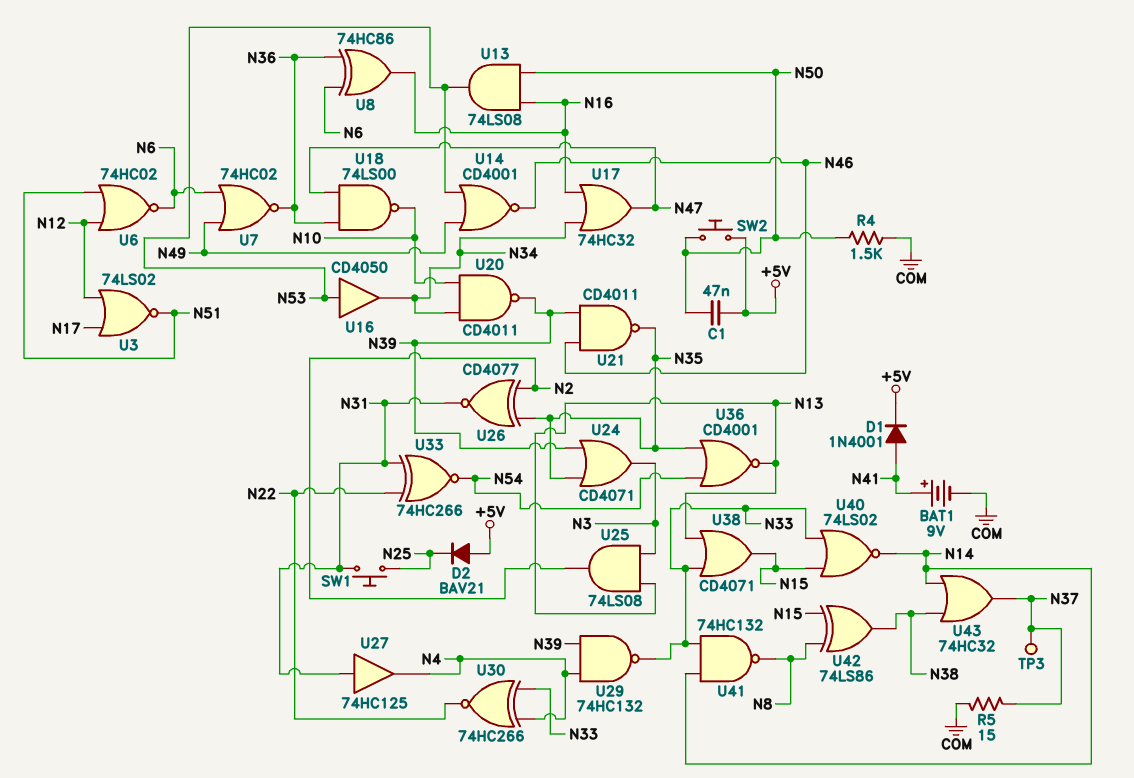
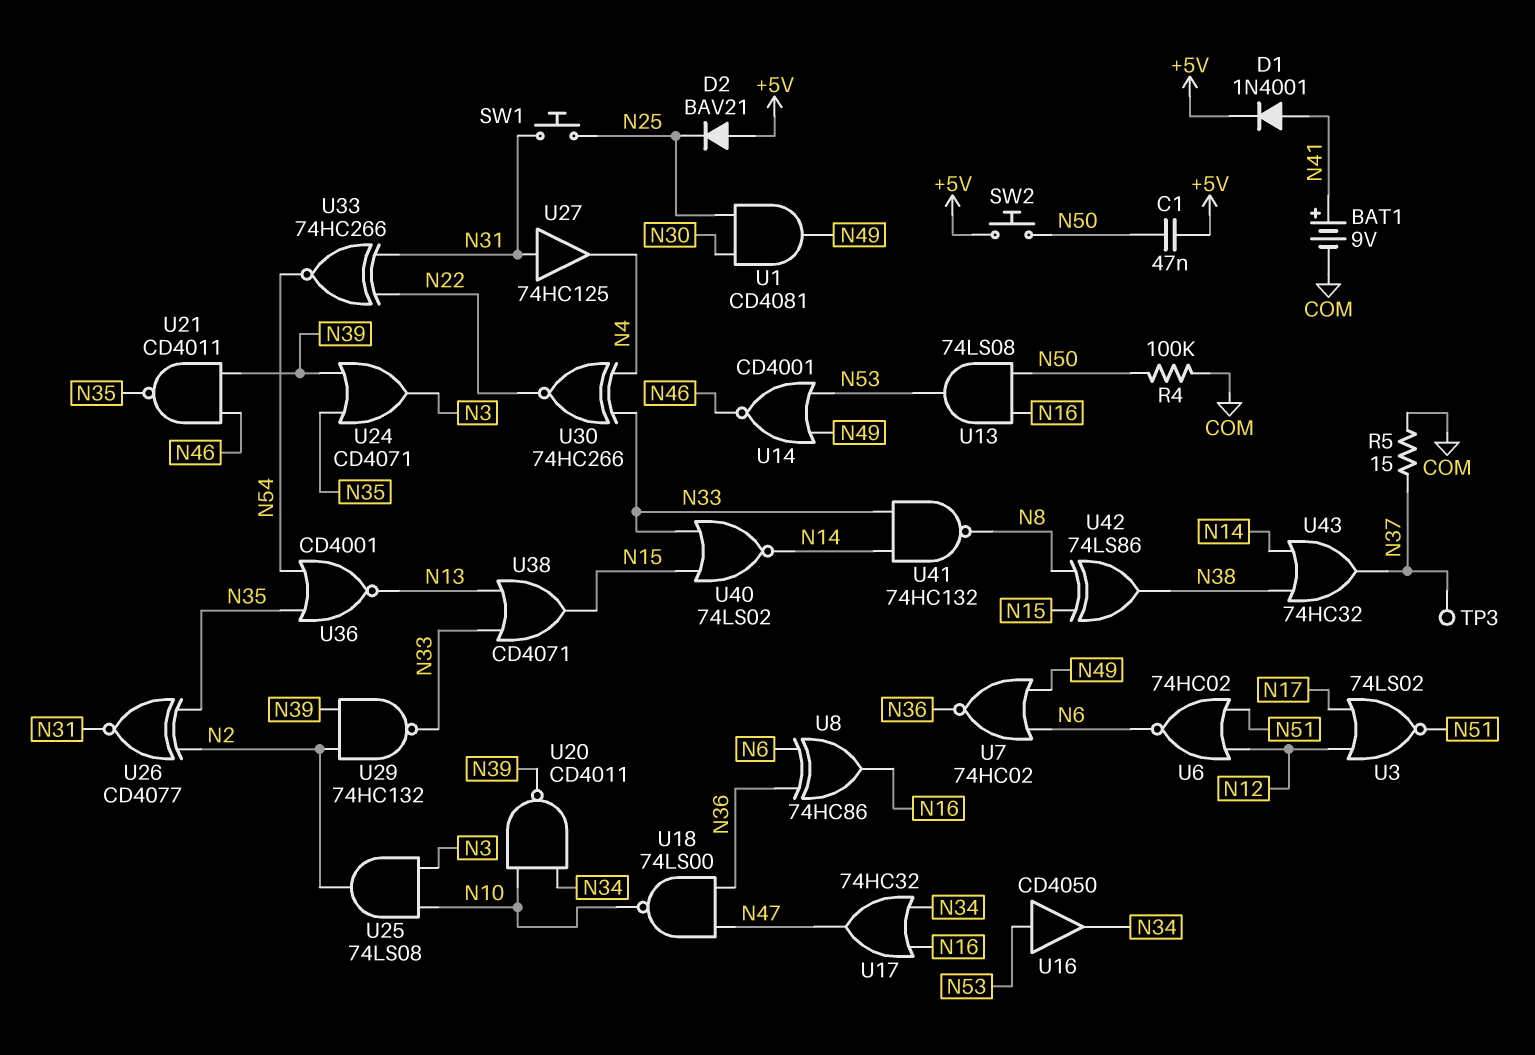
R4: 1.5k (COM, N50) -> 100k (COM, N50)
U1: none -> AND CD4081 (in N25, in N30, out N49)
U25: AND 74LS08 (in N3, in N13, out N2) -> AND 74LS08 (in N3, in N10, out N2)
U29: NAND 74HC132 (in N4, in N39, out N33) -> NAND 74HC132 (in N2, in N39, out N33)

